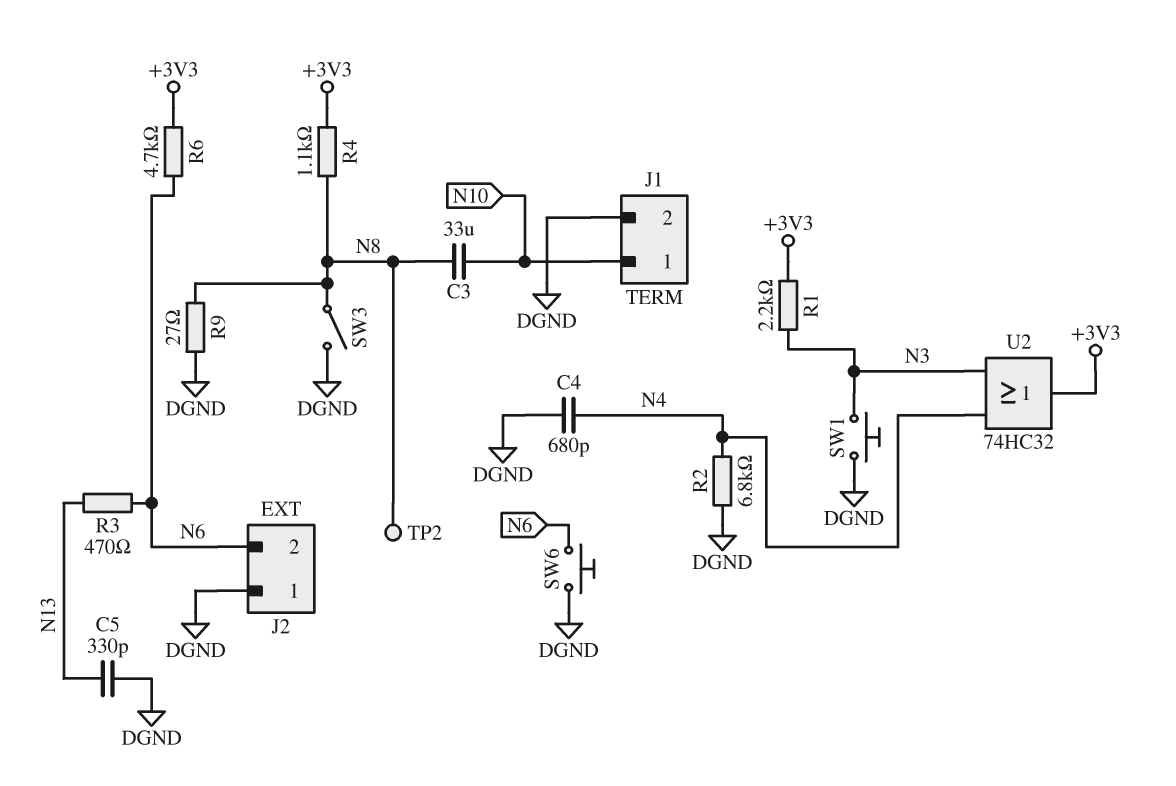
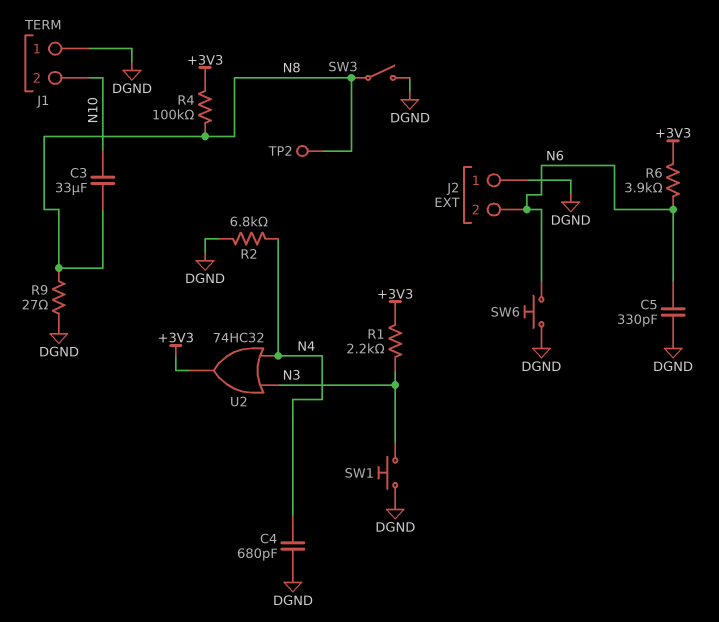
C5: 330pF (DGND, N13) -> 330pF (DGND, N6)
J1 pin 1: N10 -> DGND
J1 pin 2: DGND -> N10
R3: 470 (N6, N13) -> none
R4: 1.1k (+3V3, N8) -> 100k (+3V3, N8)
R6: 4.7k (+3V3, N6) -> 3.9k (+3V3, N6)

